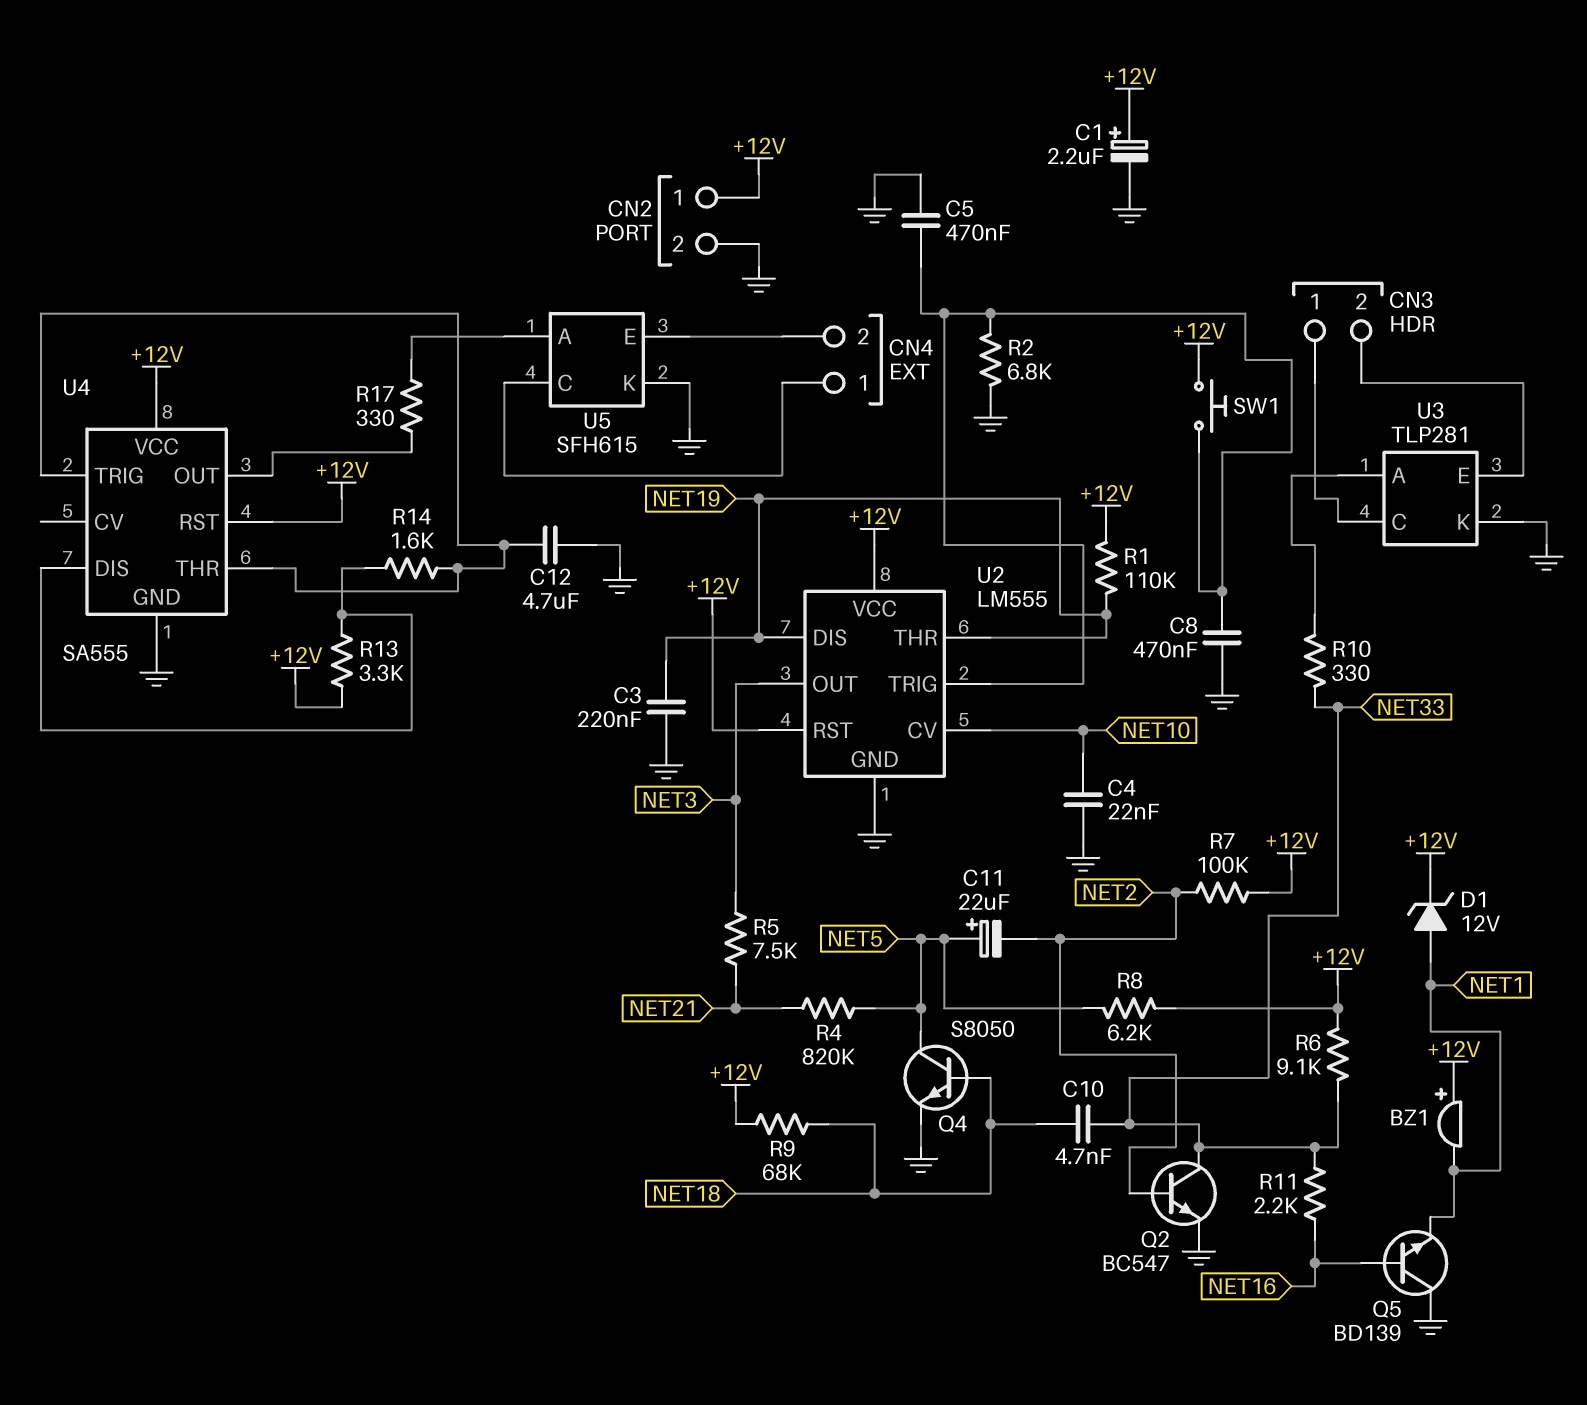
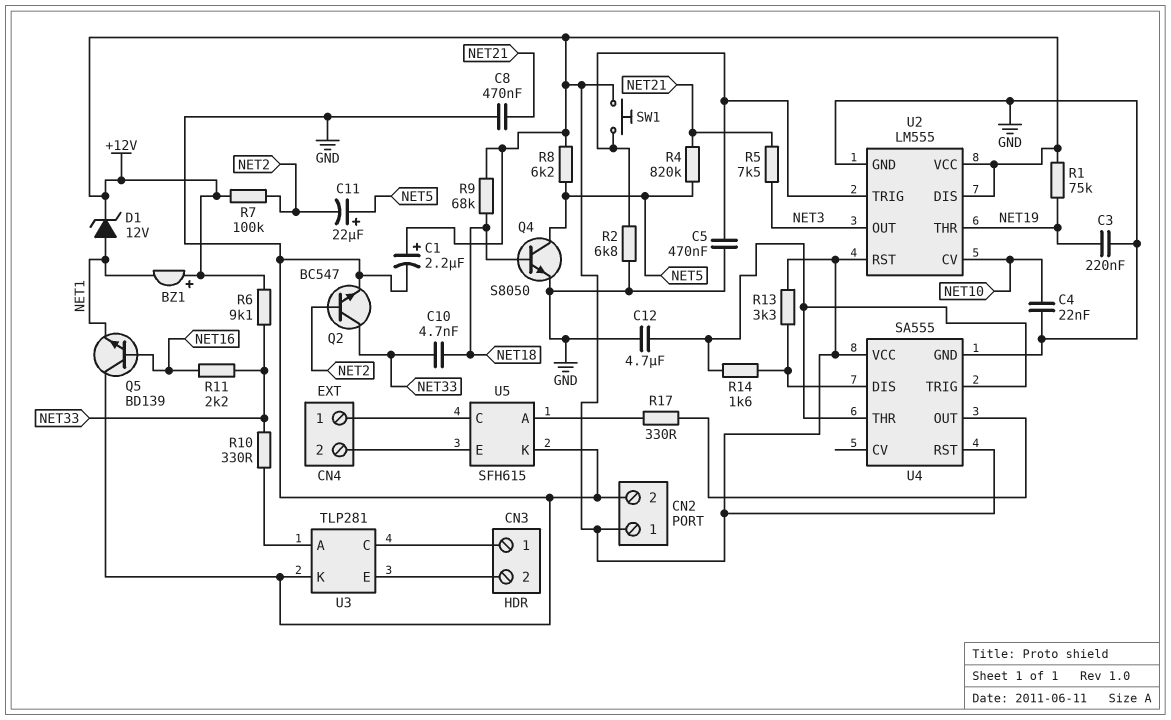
C8: 470nF (GND, U2/TRIG) -> 470nF (GND, NET21)
R1: 110k (+12V, NET19) -> 75k (+12V, NET19)
U2 pin DIS: NET19 -> +12V

